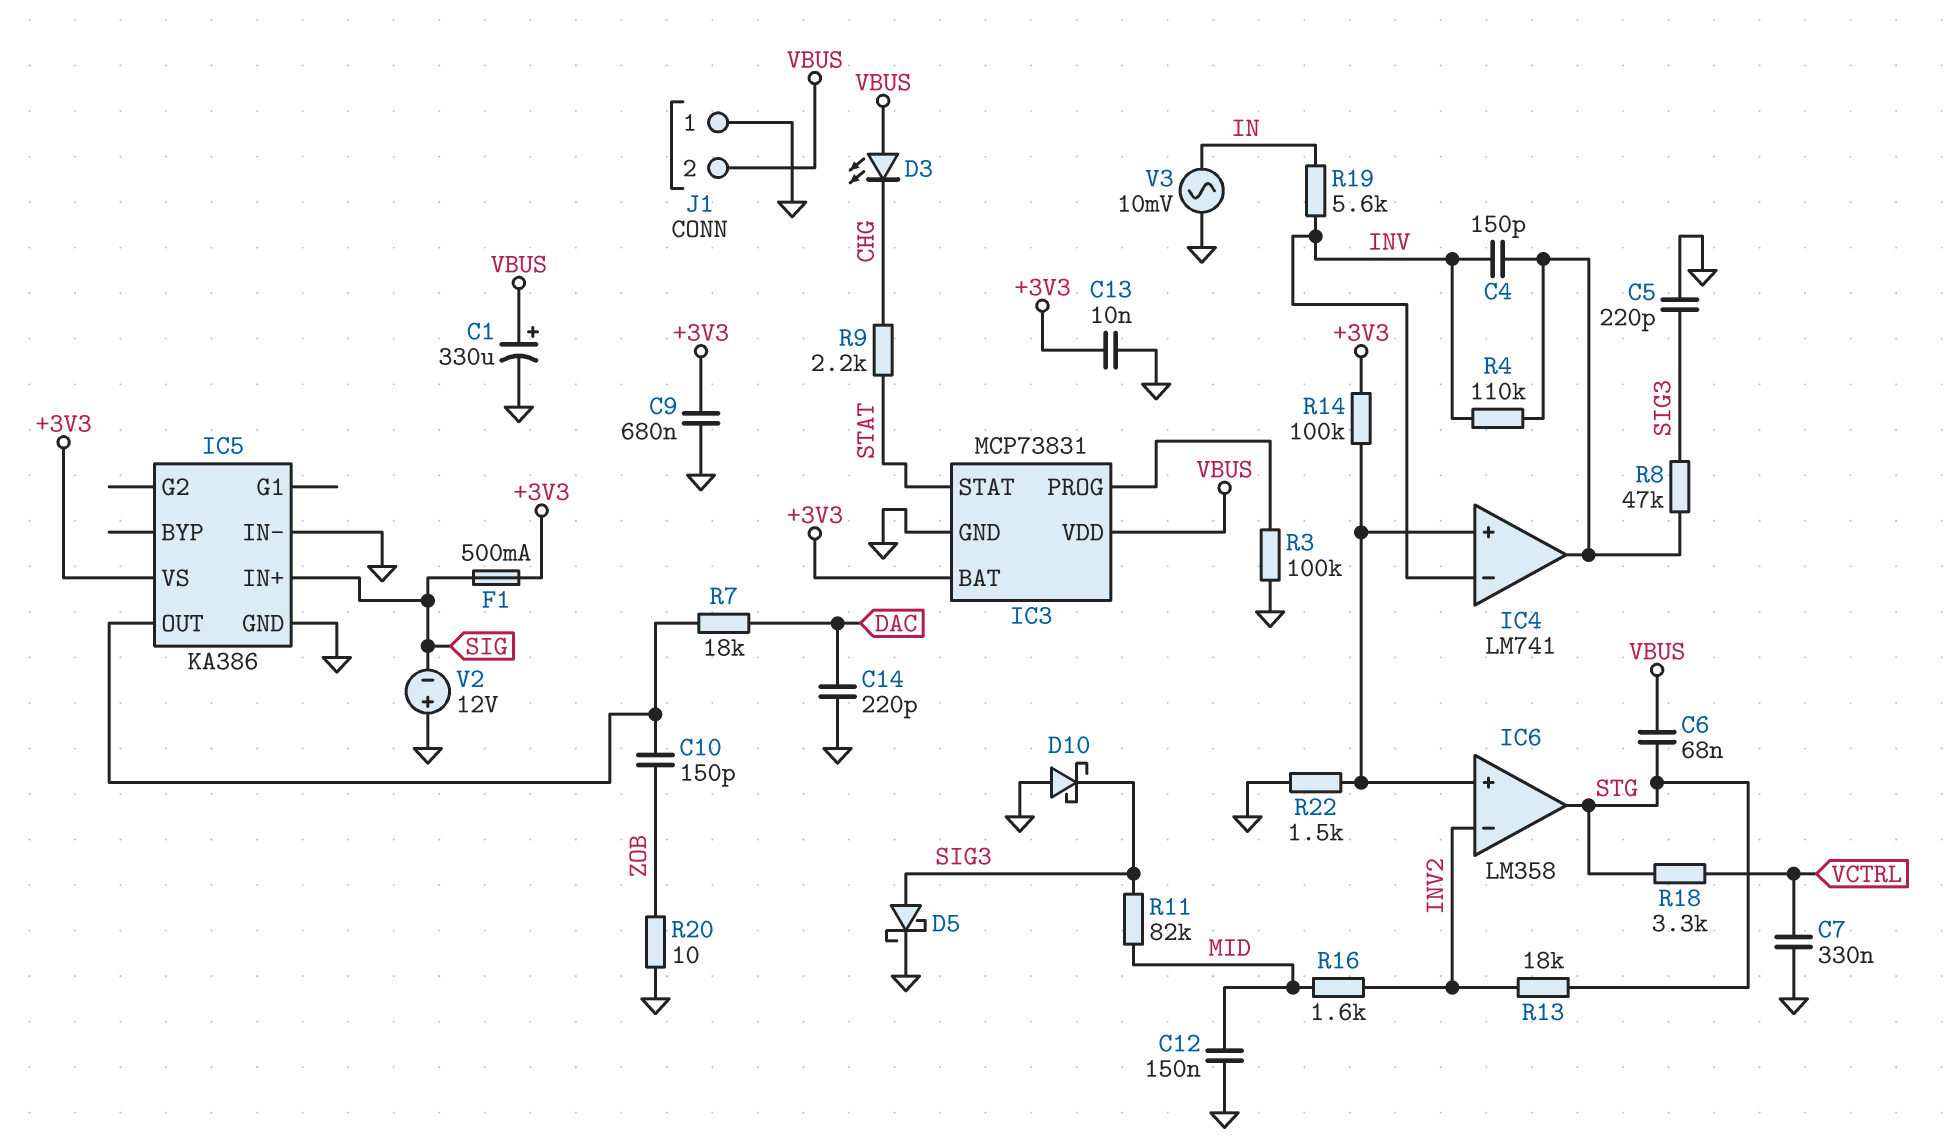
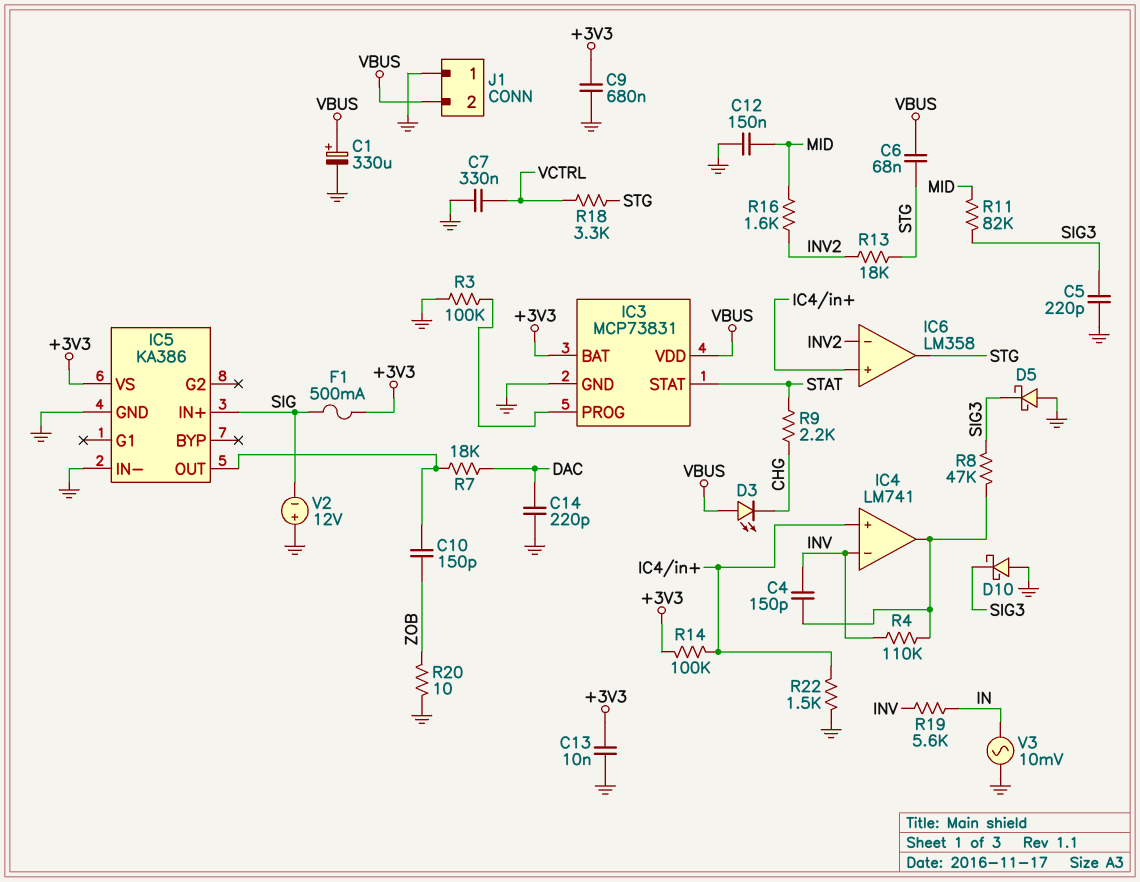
D5: schottky (A SIG3, K GND) -> schottky (A GND, K SIG3)

